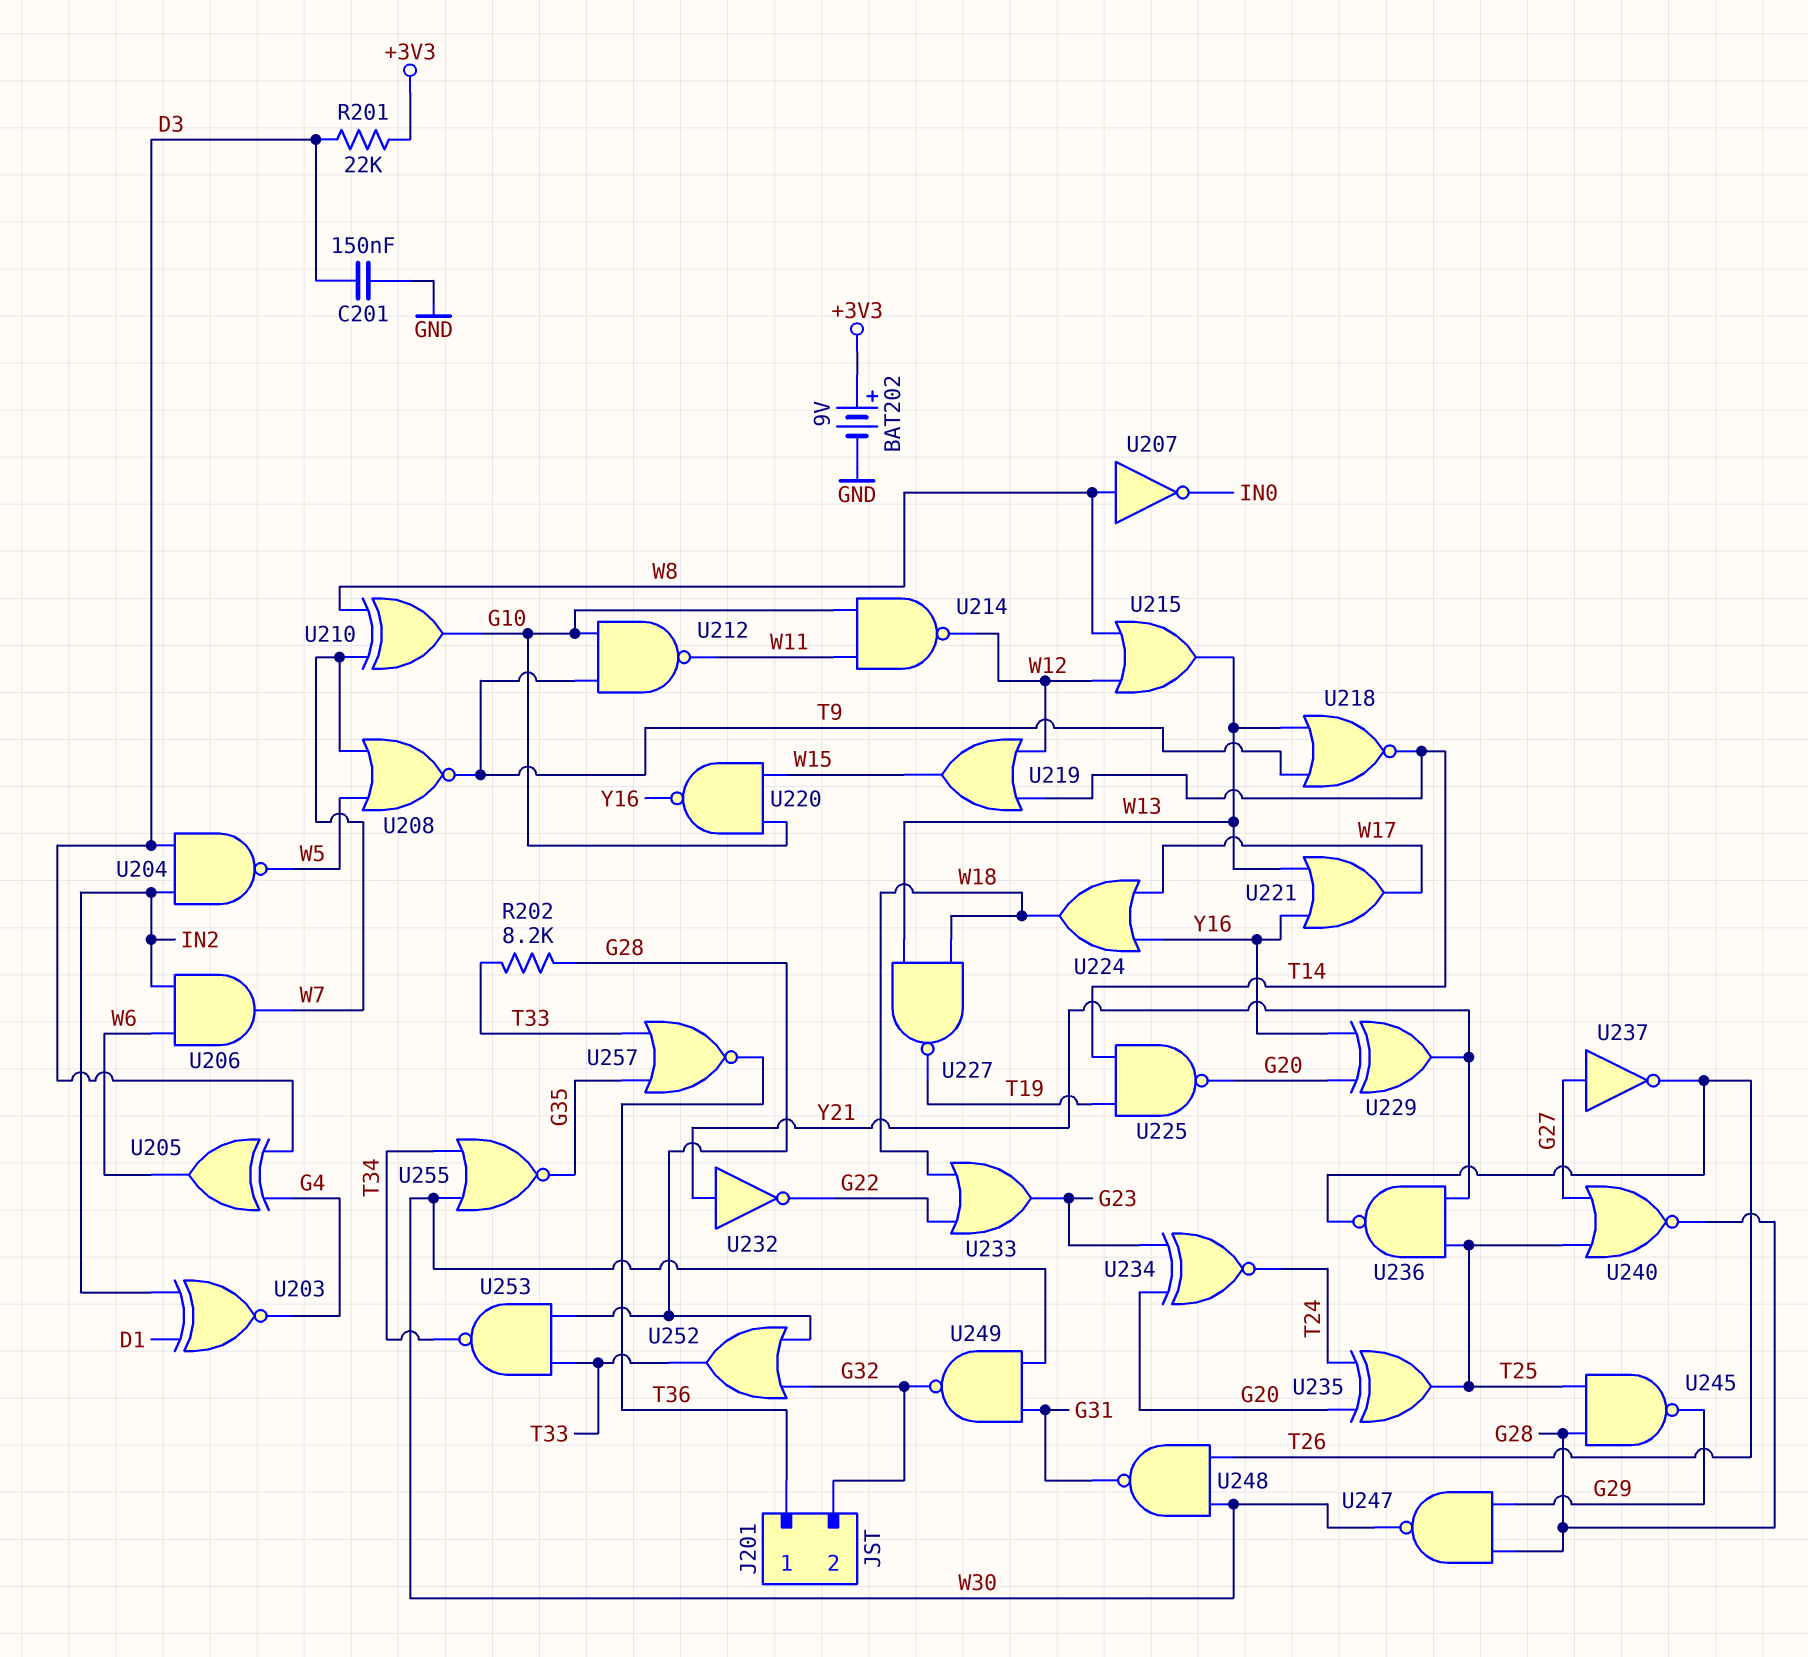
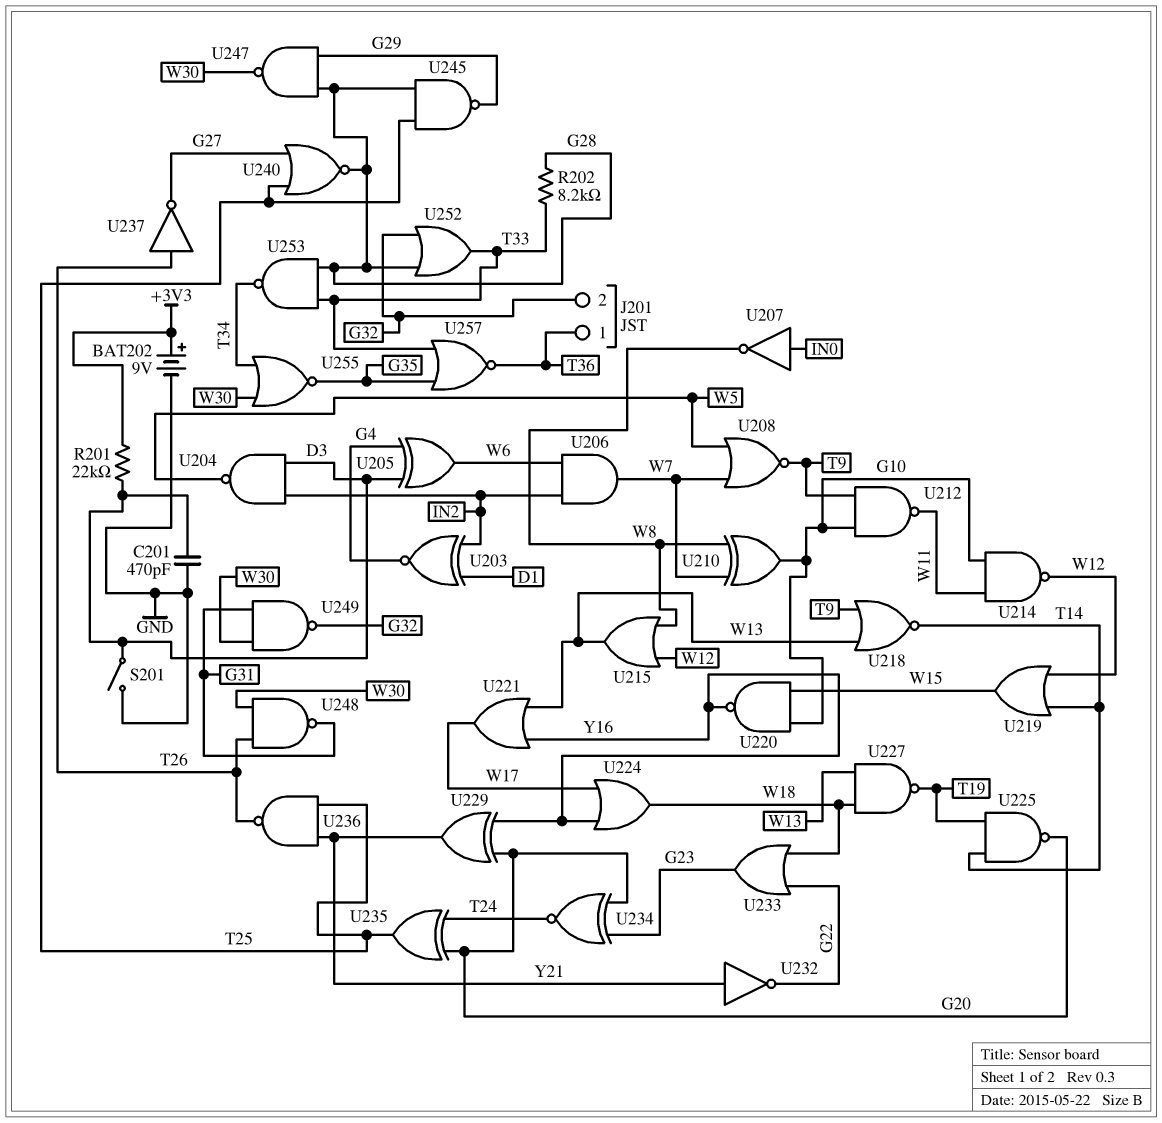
C201: 150nF (D3, GND) -> 470pF (D3, GND)
S201: none -> switch (D3, GND)
U207: NOT (in W8, out IN0) -> NOT (in IN0, out W8)
U237: NOT (in G27, out T26) -> NOT (in T26, out G27)

